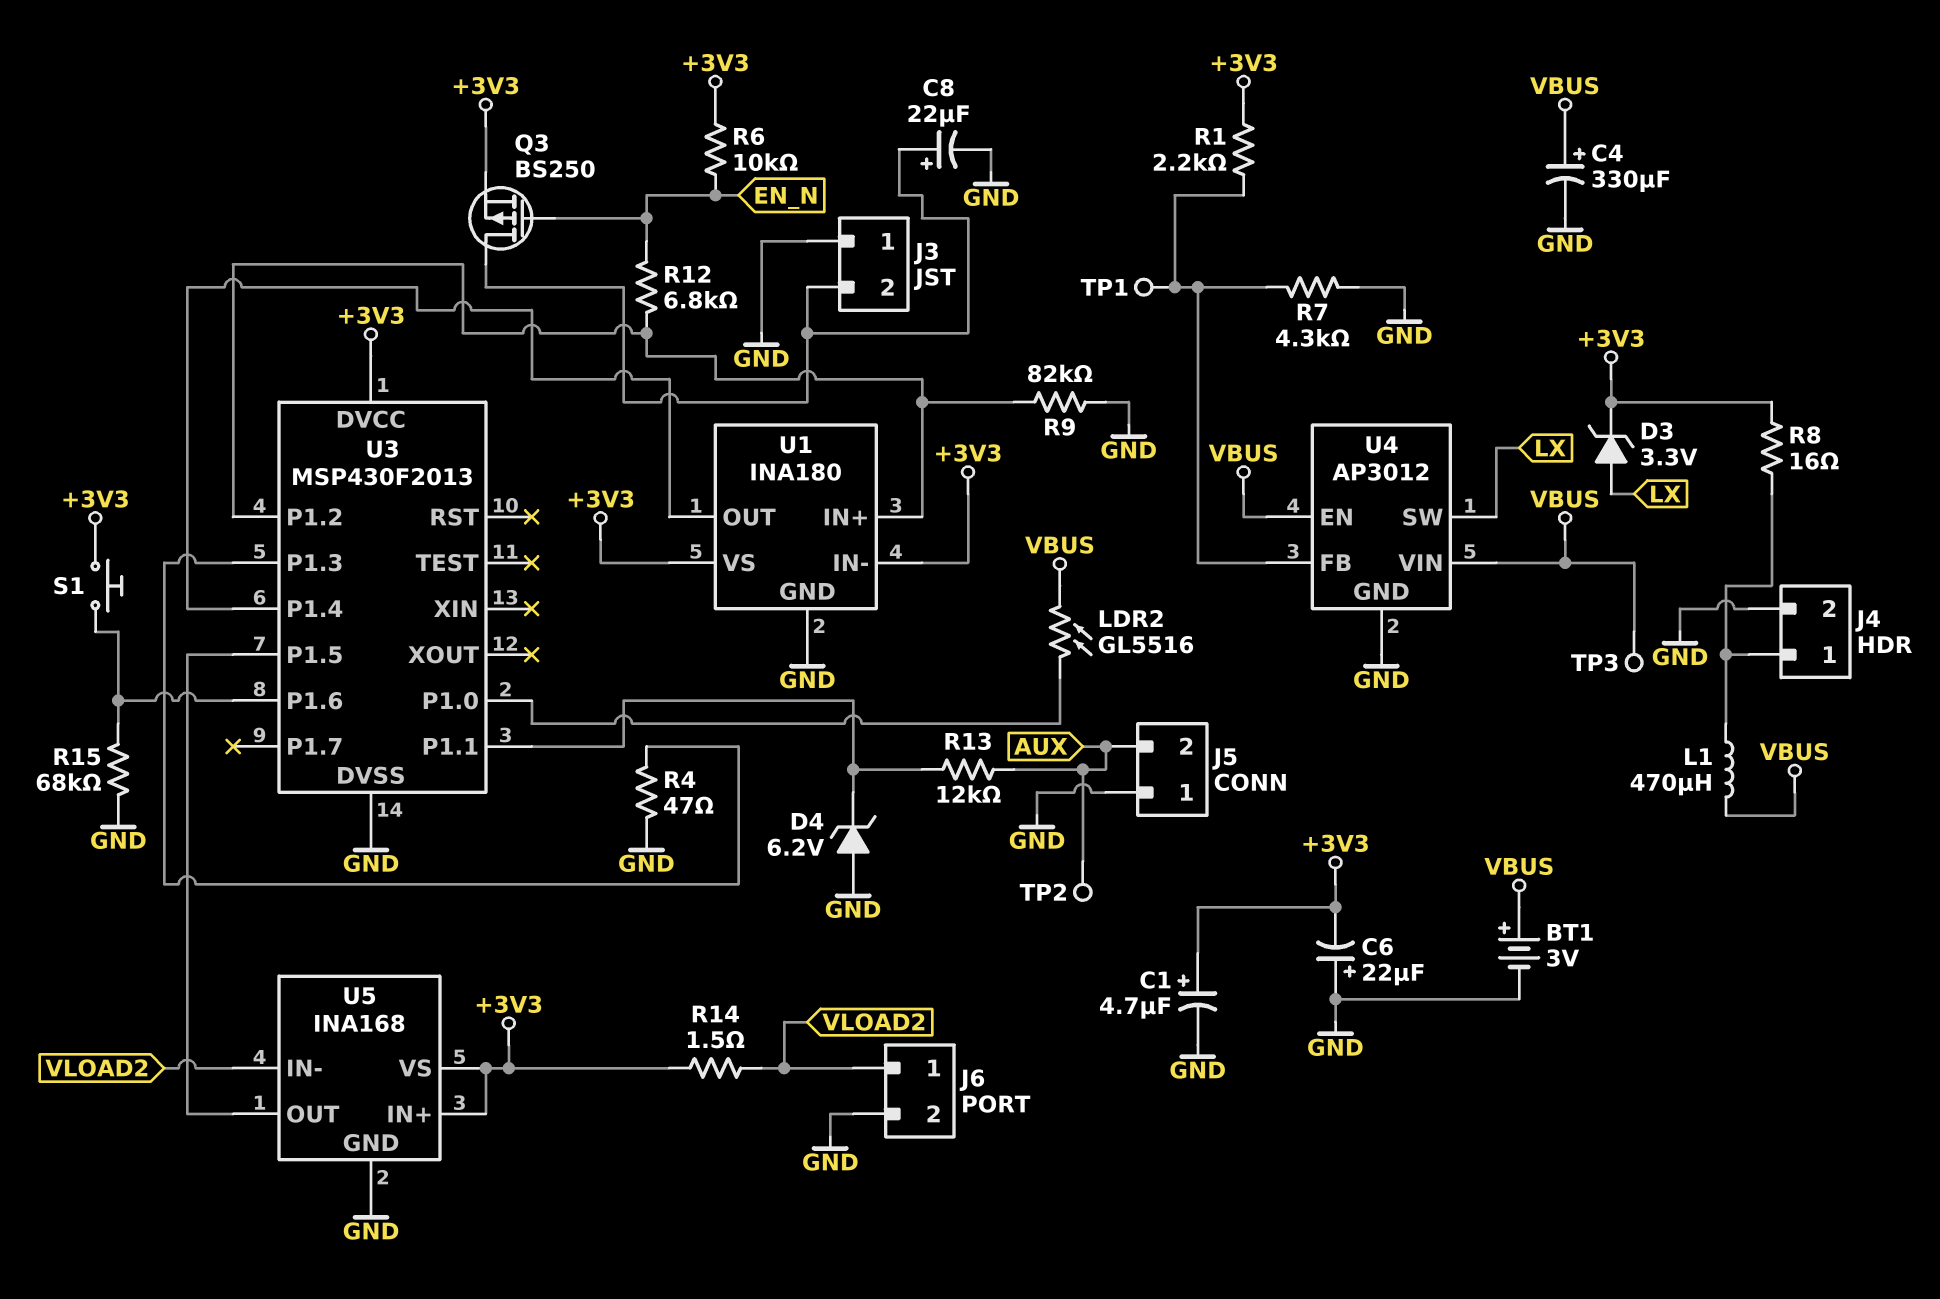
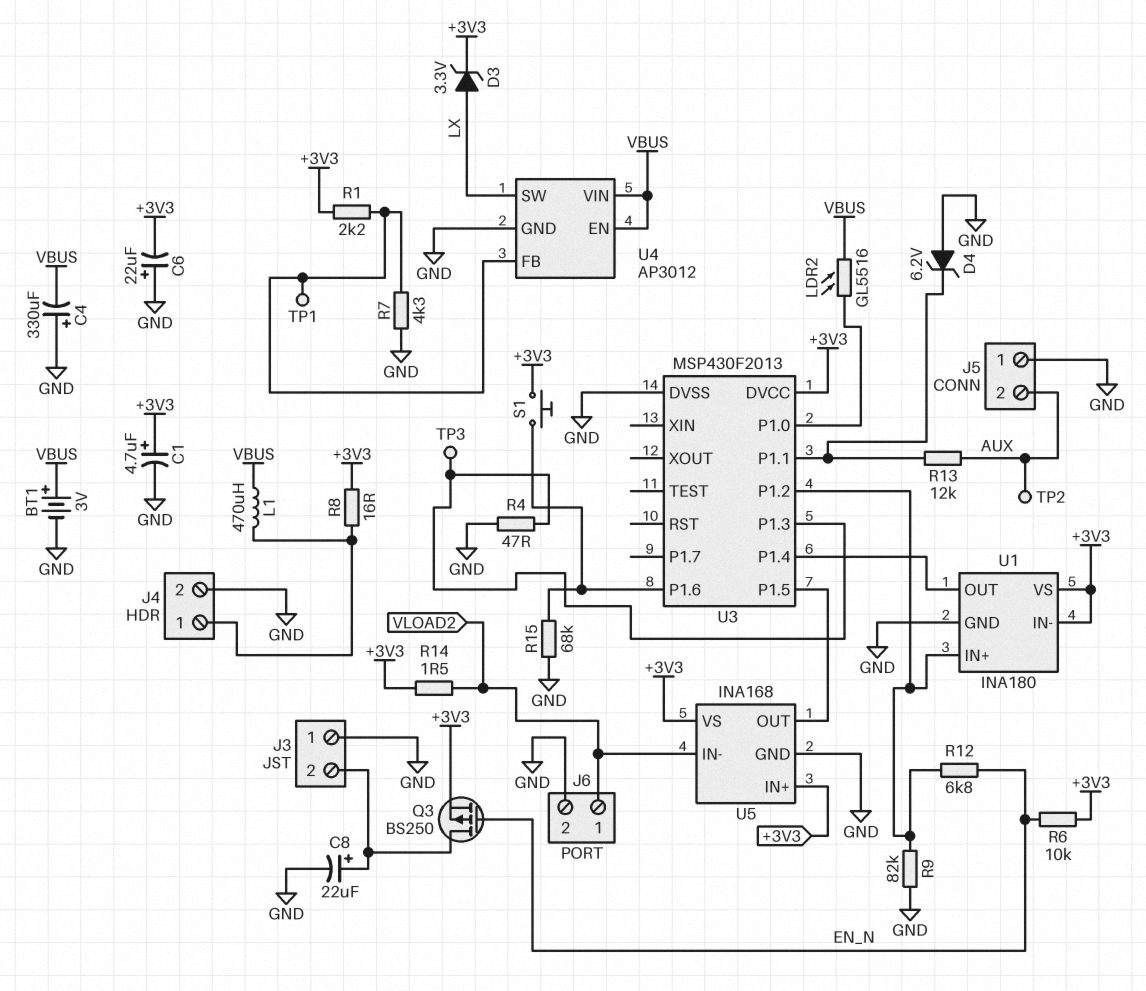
C4: 330uF (plus VBUS, minus GND) -> 330uF (plus GND, minus VBUS)
TP3: test point (VBUS) -> test point (U3/P1.3)

